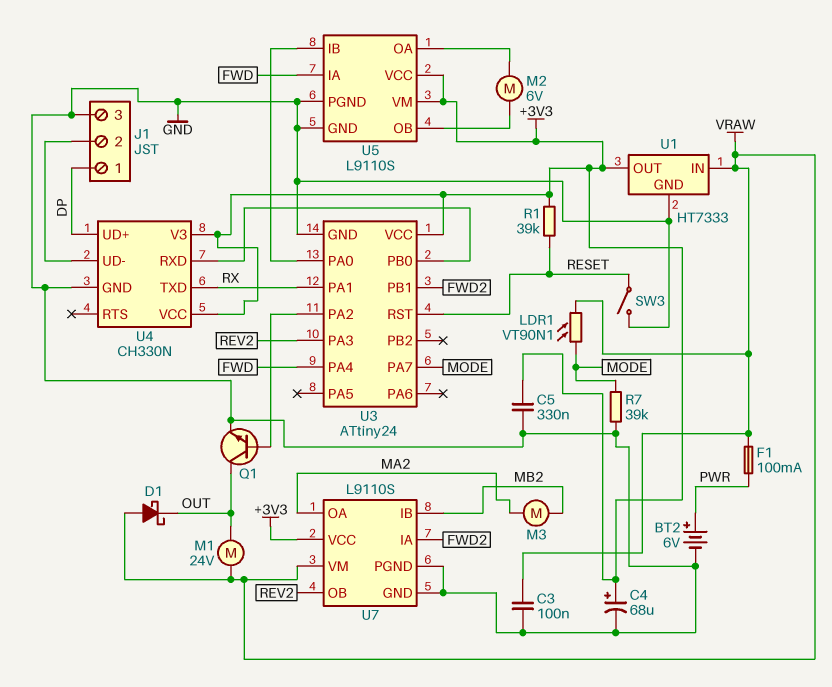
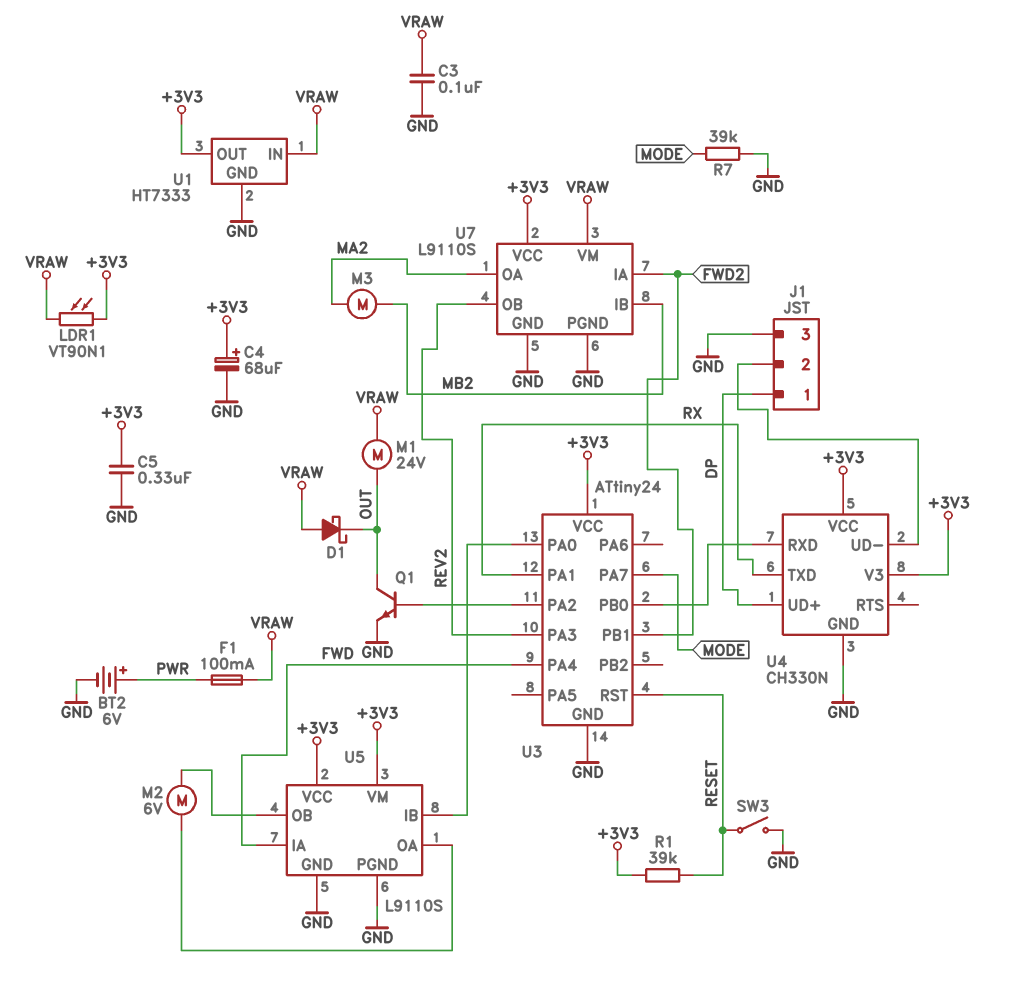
LDR1: VT90N1 (MODE, VRAW) -> VT90N1 (+3V3, VRAW)

